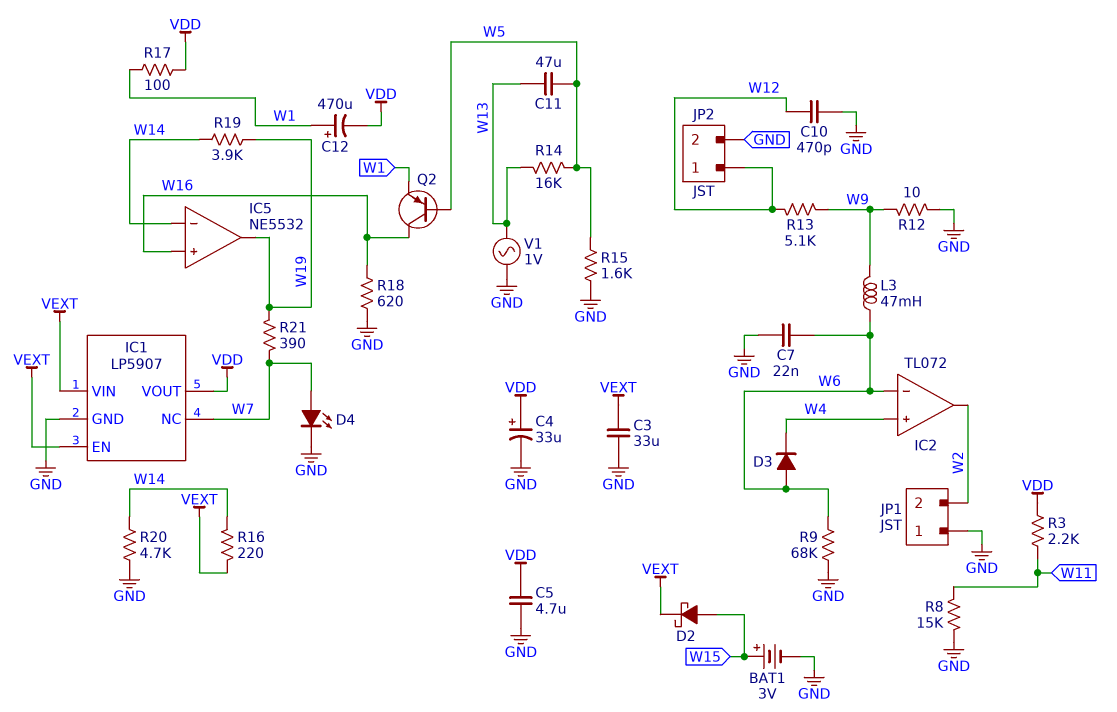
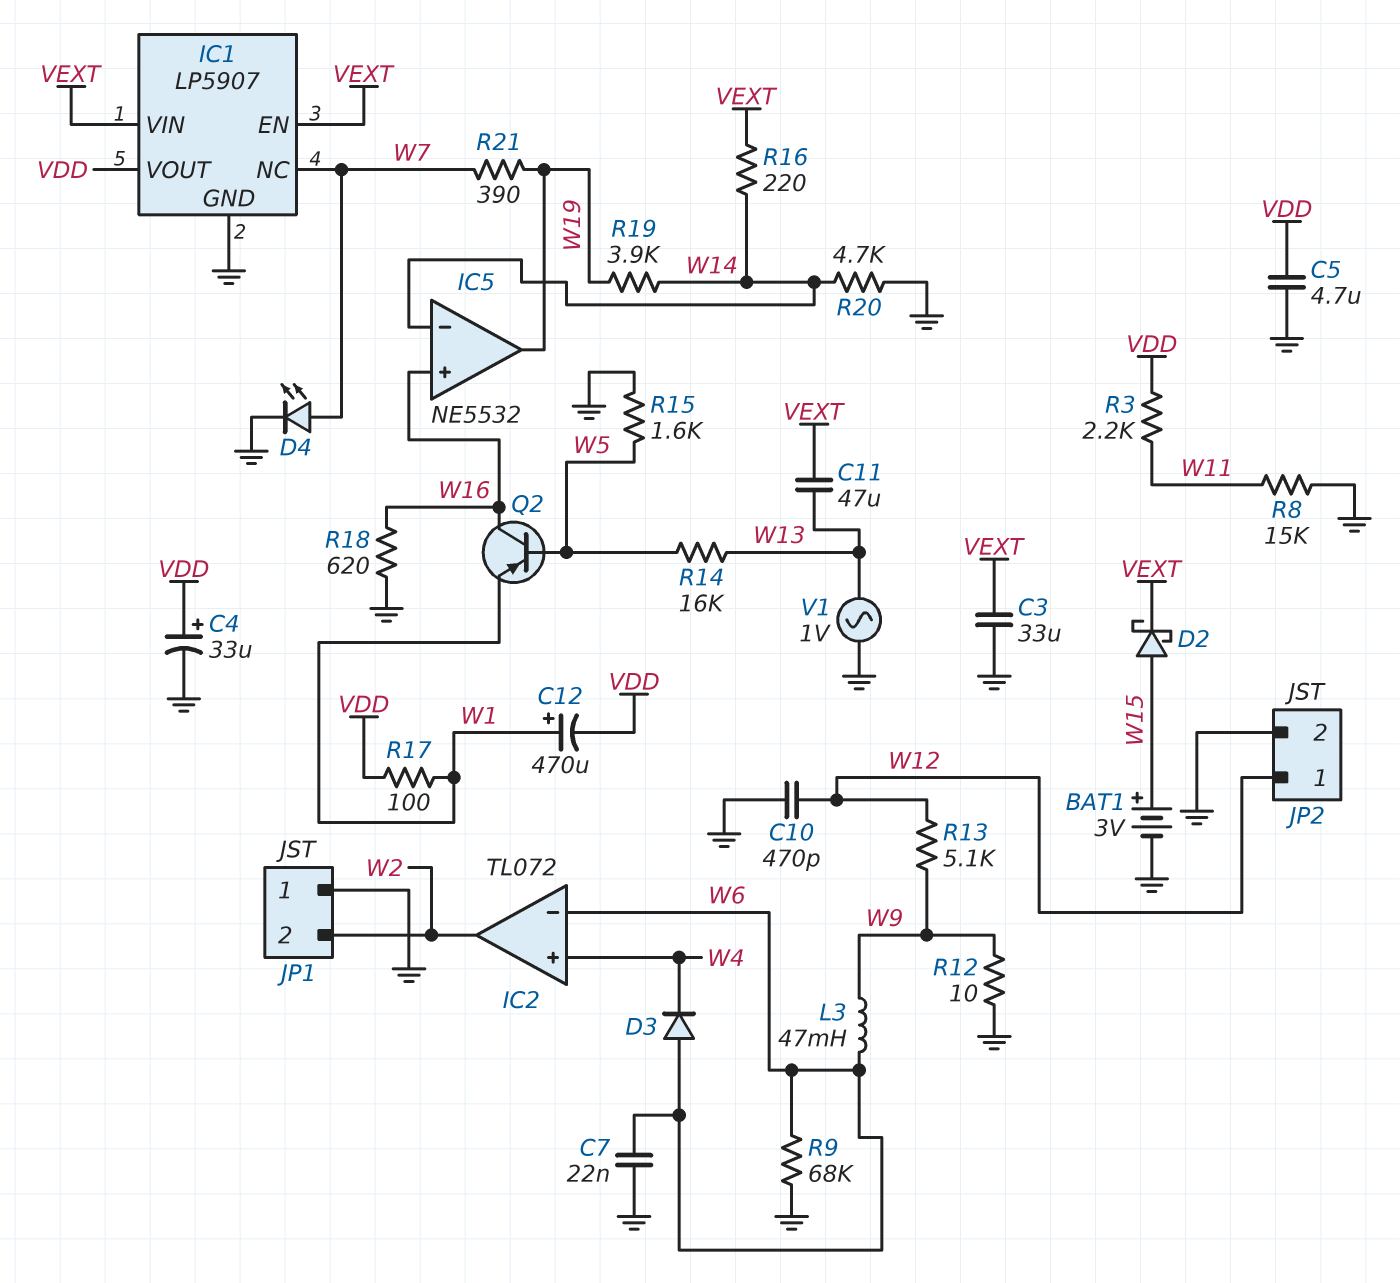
C11: 47uF (W5, W13) -> 47uF (VEXT, W13)

